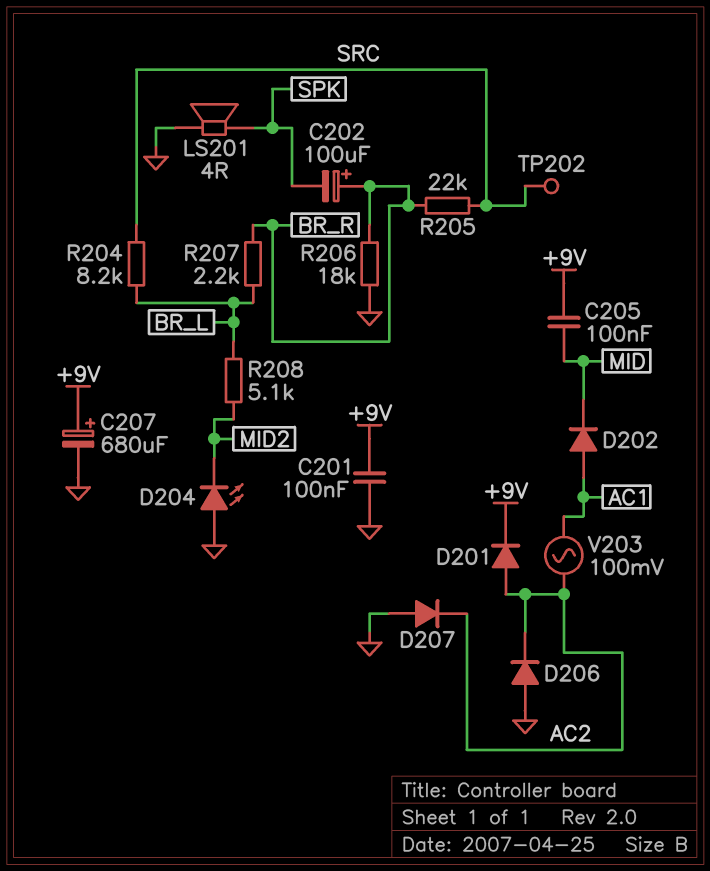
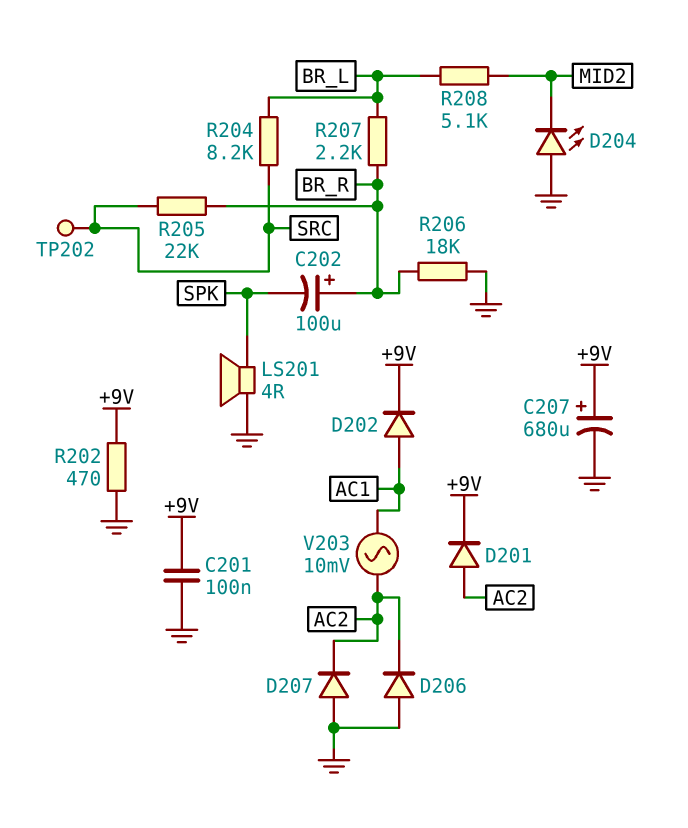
C205: 100nF (+9V, MID) -> none
D202: diode (A AC1, K MID) -> diode (A AC1, K +9V)
R202: none -> 470 (+9V, GND)
V203: AC 100mV (AC1, AC2) -> AC 10mV (AC1, AC2)

